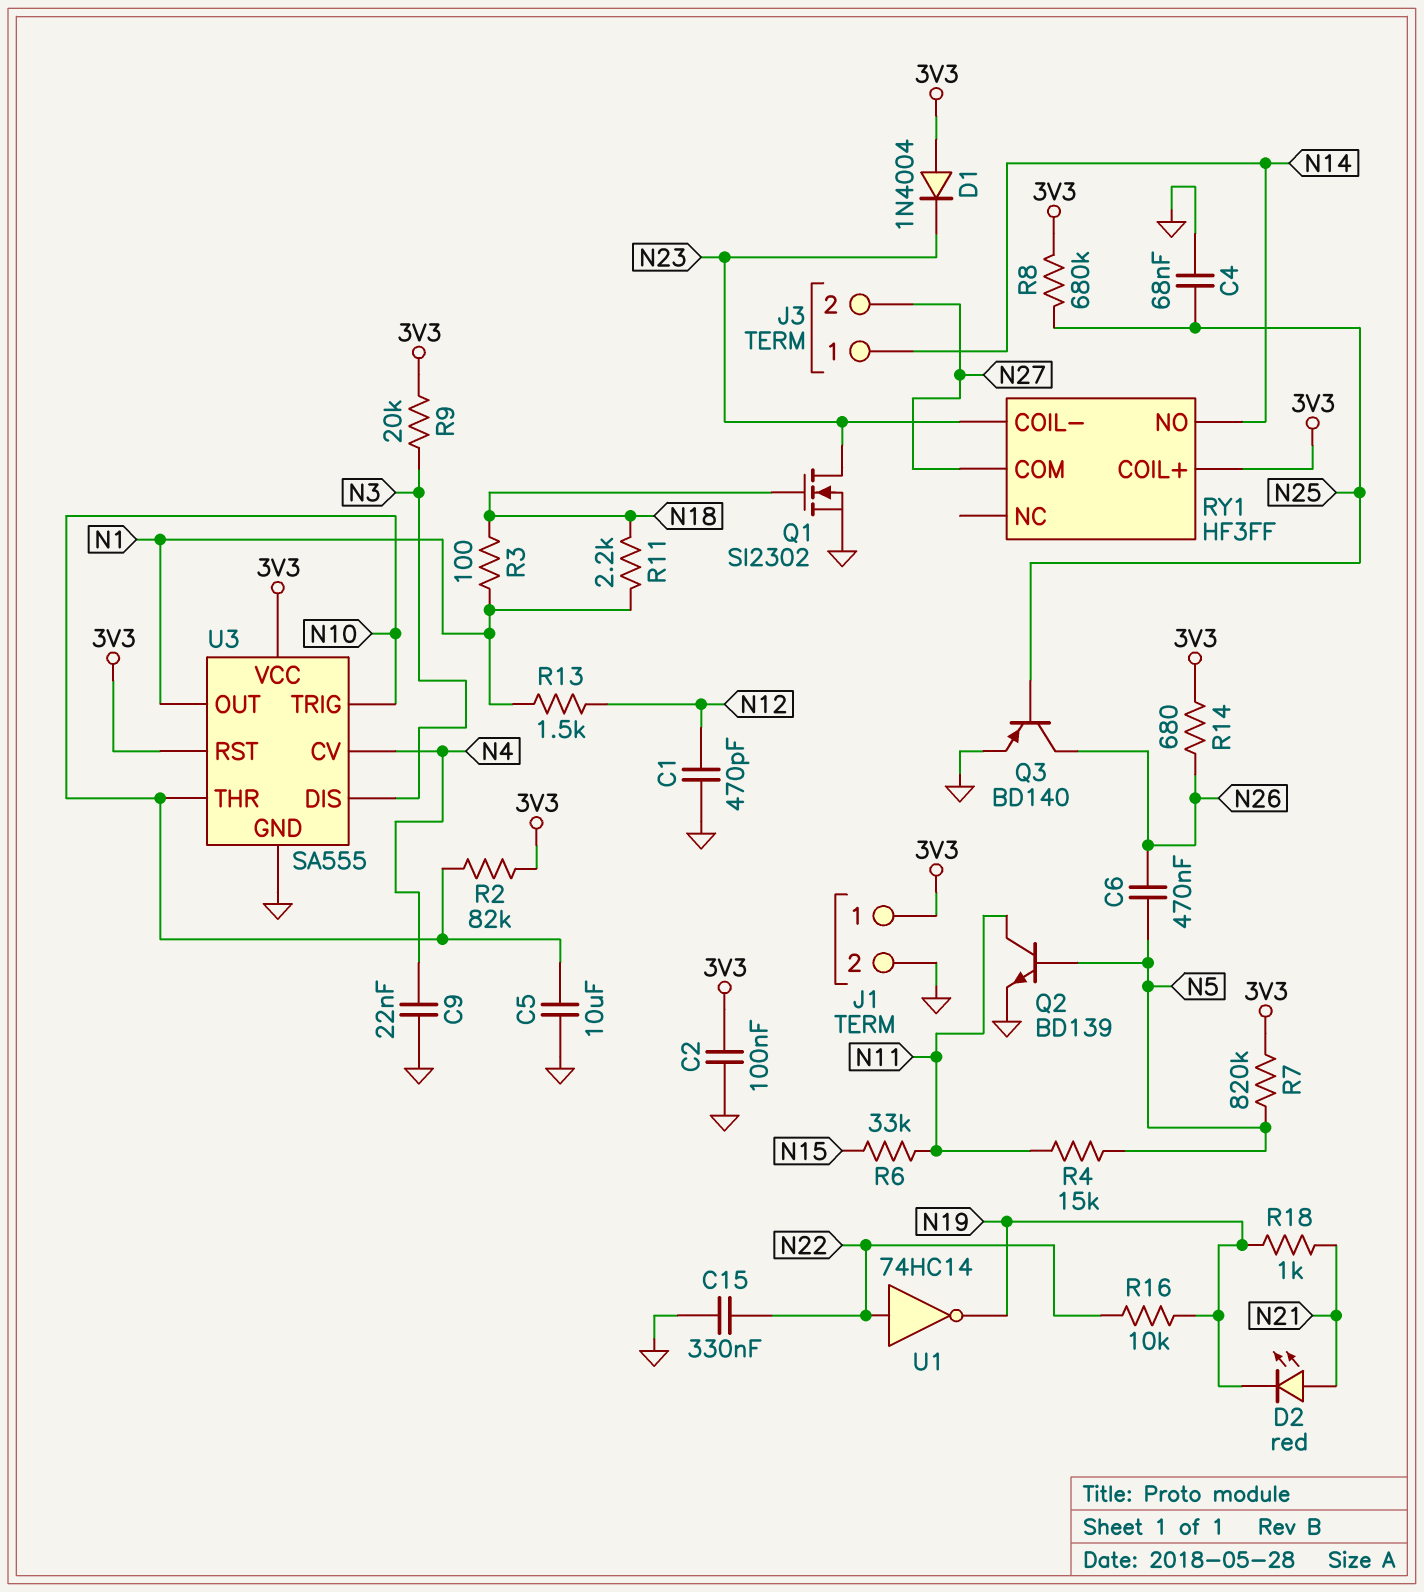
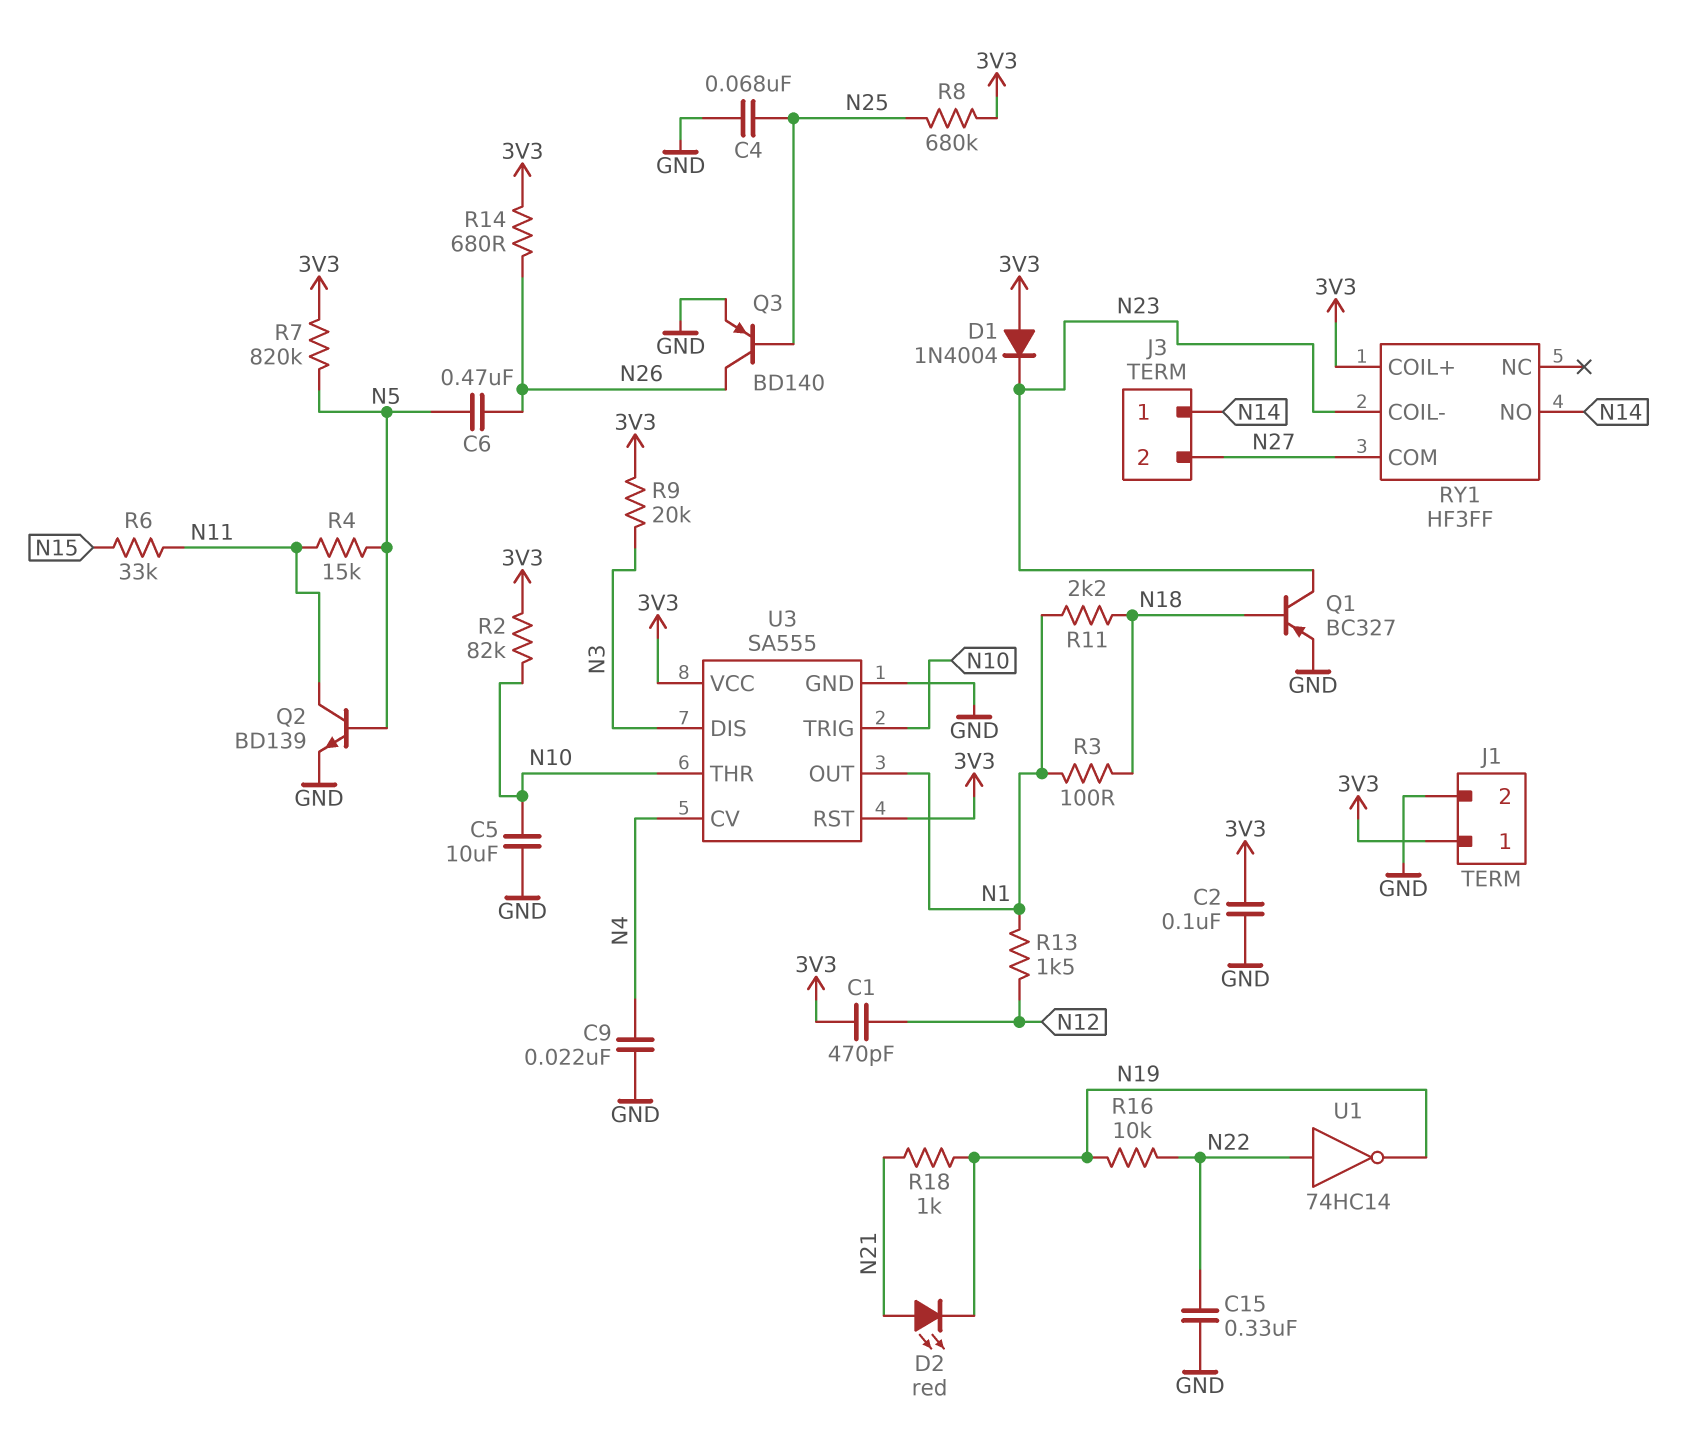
C1: 470pF (GND, N12) -> 470pF (3V3, N12)
Q1: NMOS SI2302 (G N18, D N23, S GND) -> PNP BC327 (B N18, C N23, E GND)

